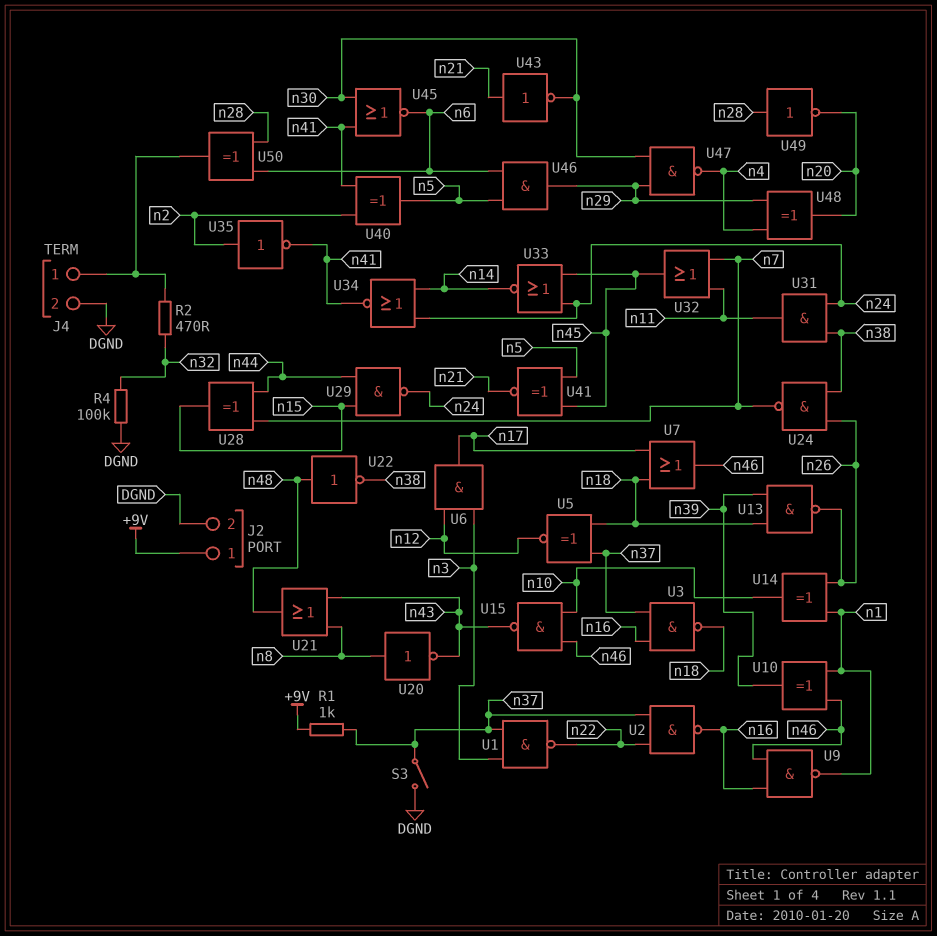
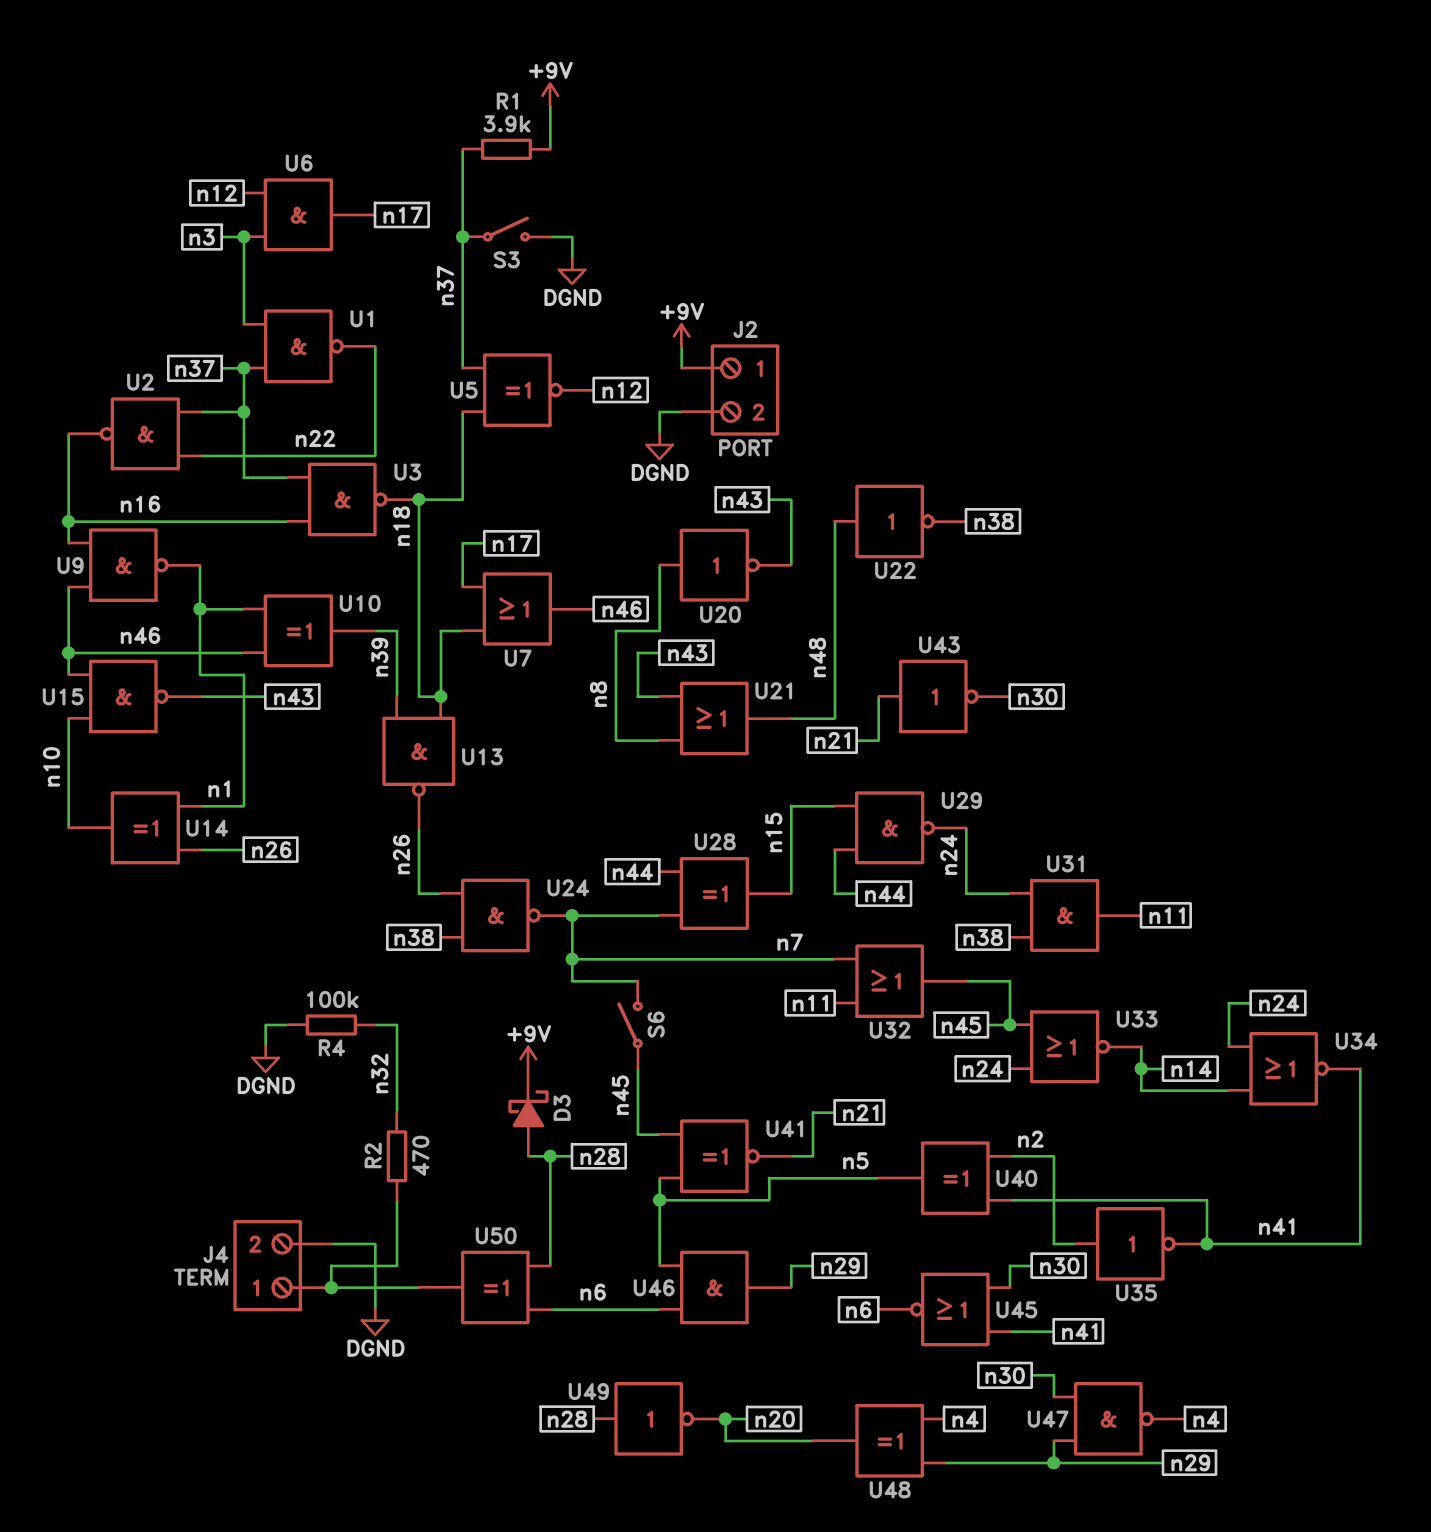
D3: none -> schottky (A n28, K +9V)
R1: 1k (+9V, n37) -> 3.9k (+9V, n37)
S6: none -> switch (n7, n45)

